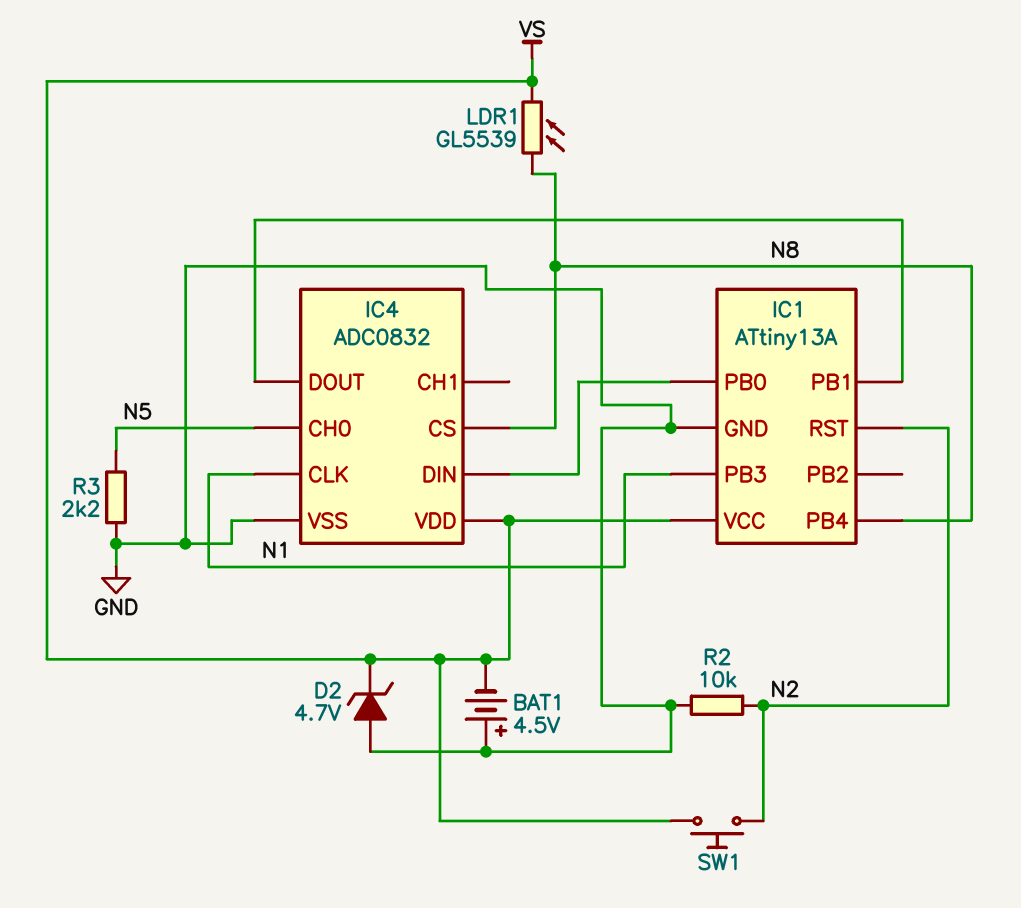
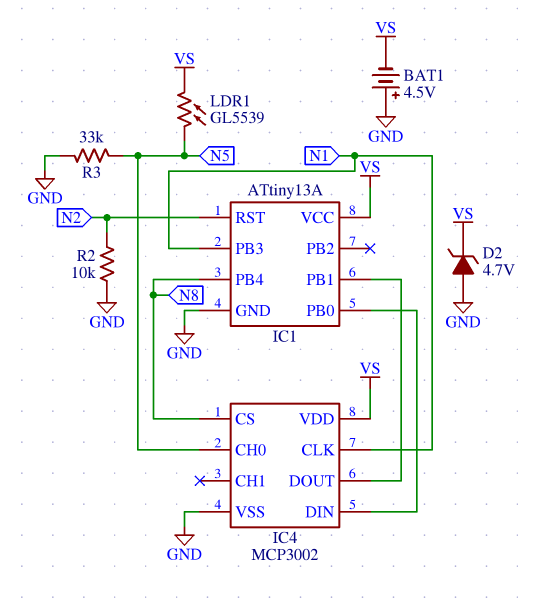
IC4: ADC0832 -> MCP3002
LDR1: GL5539 (N8, VS) -> GL5539 (N5, VS)
R3: 2.2k (GND, N5) -> 33k (GND, N5)
SW1: button (N2, VS) -> none

